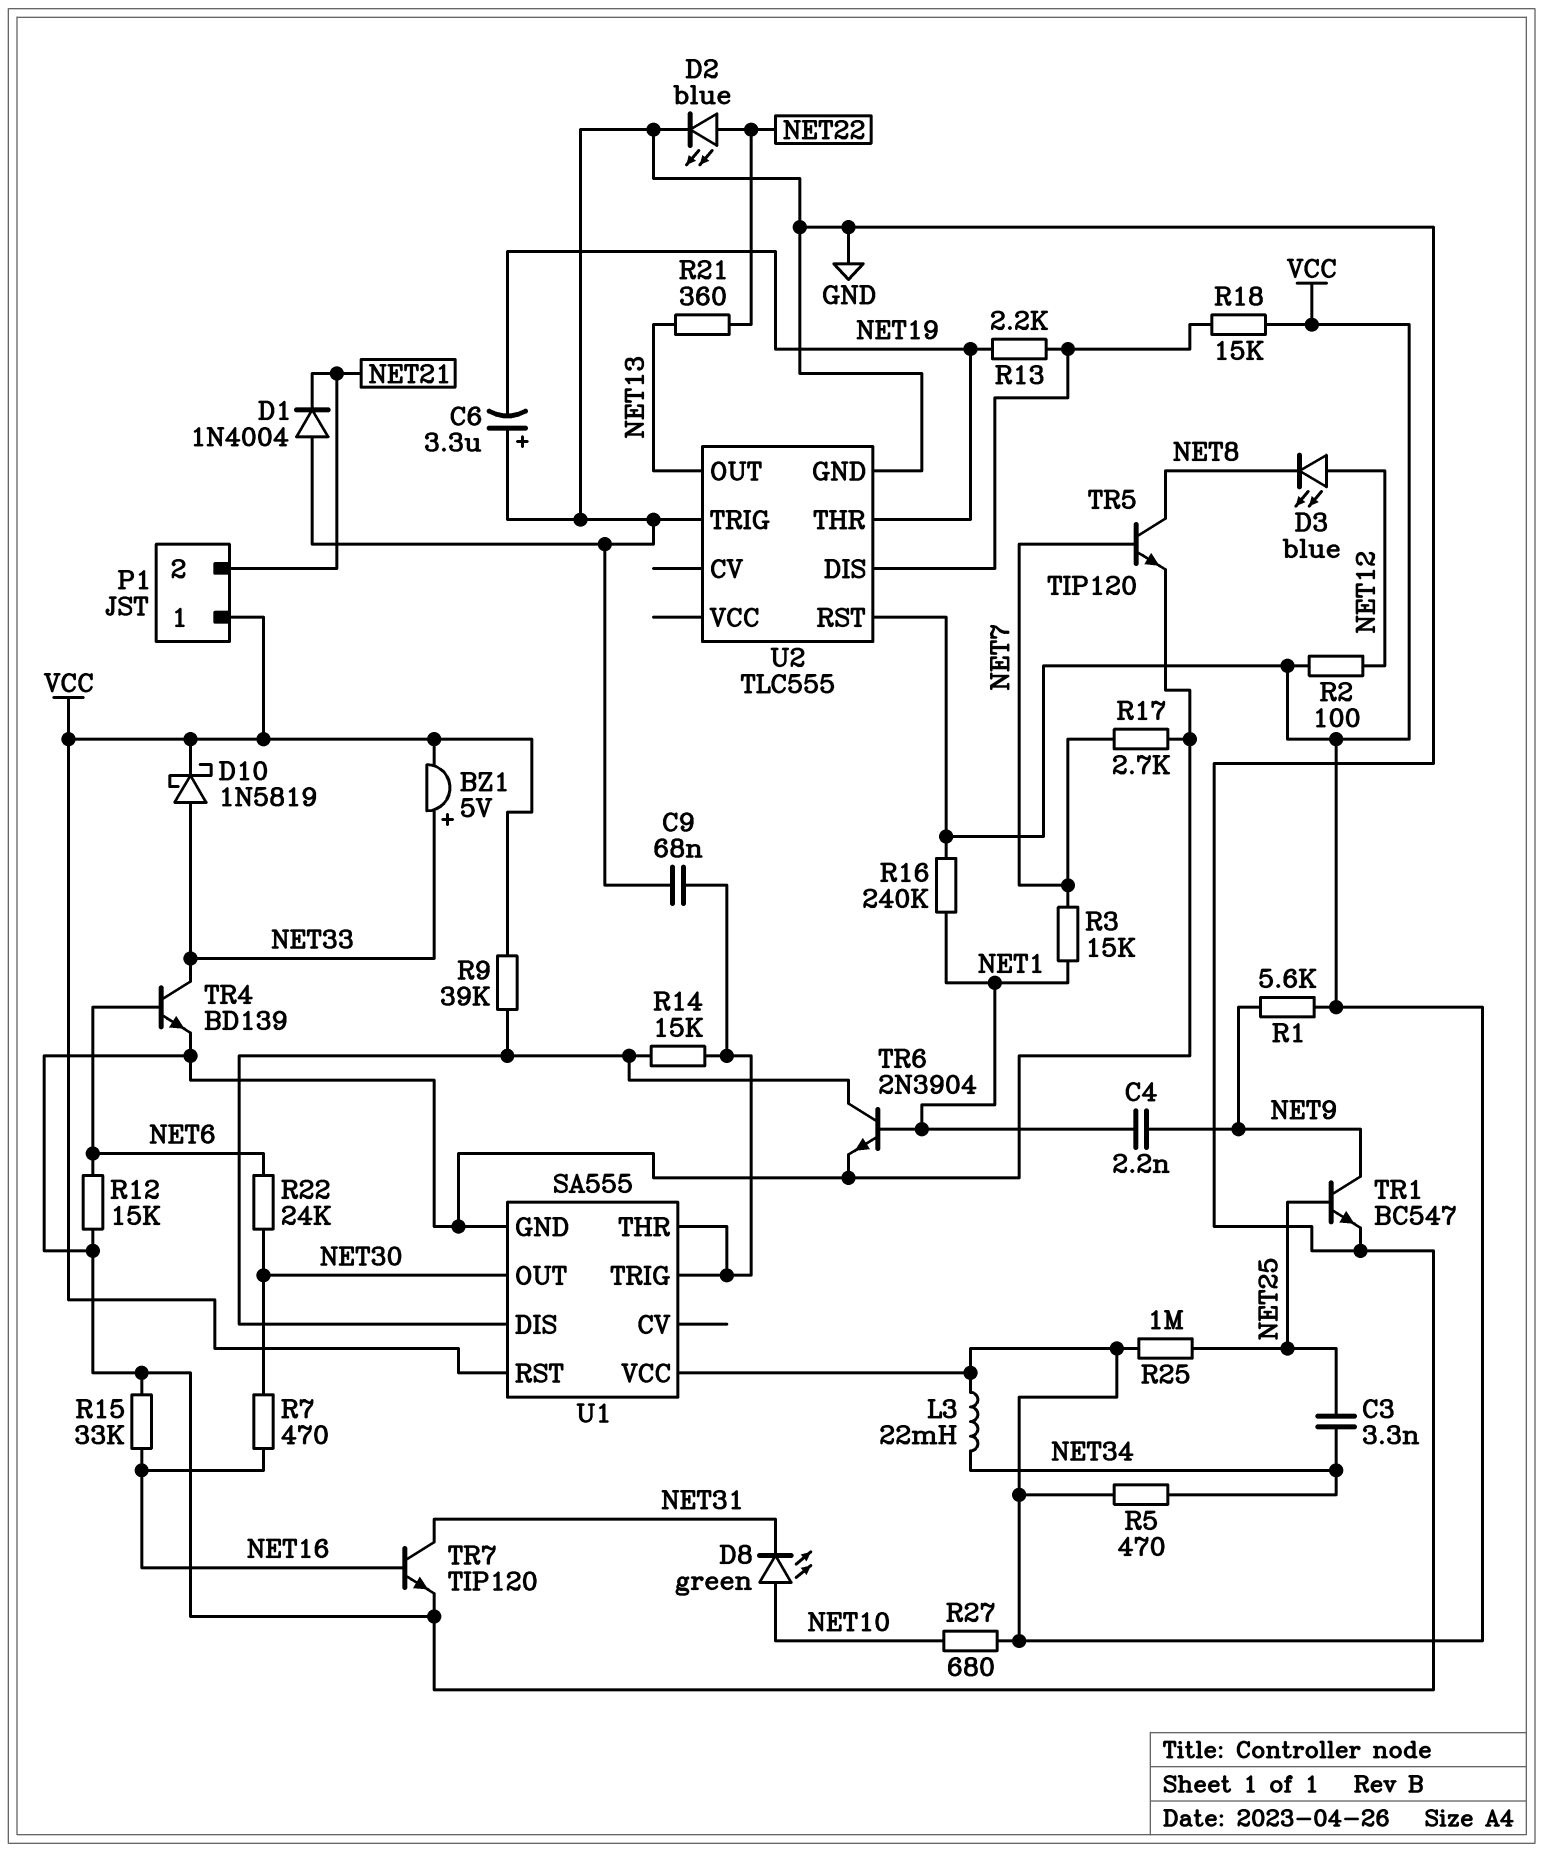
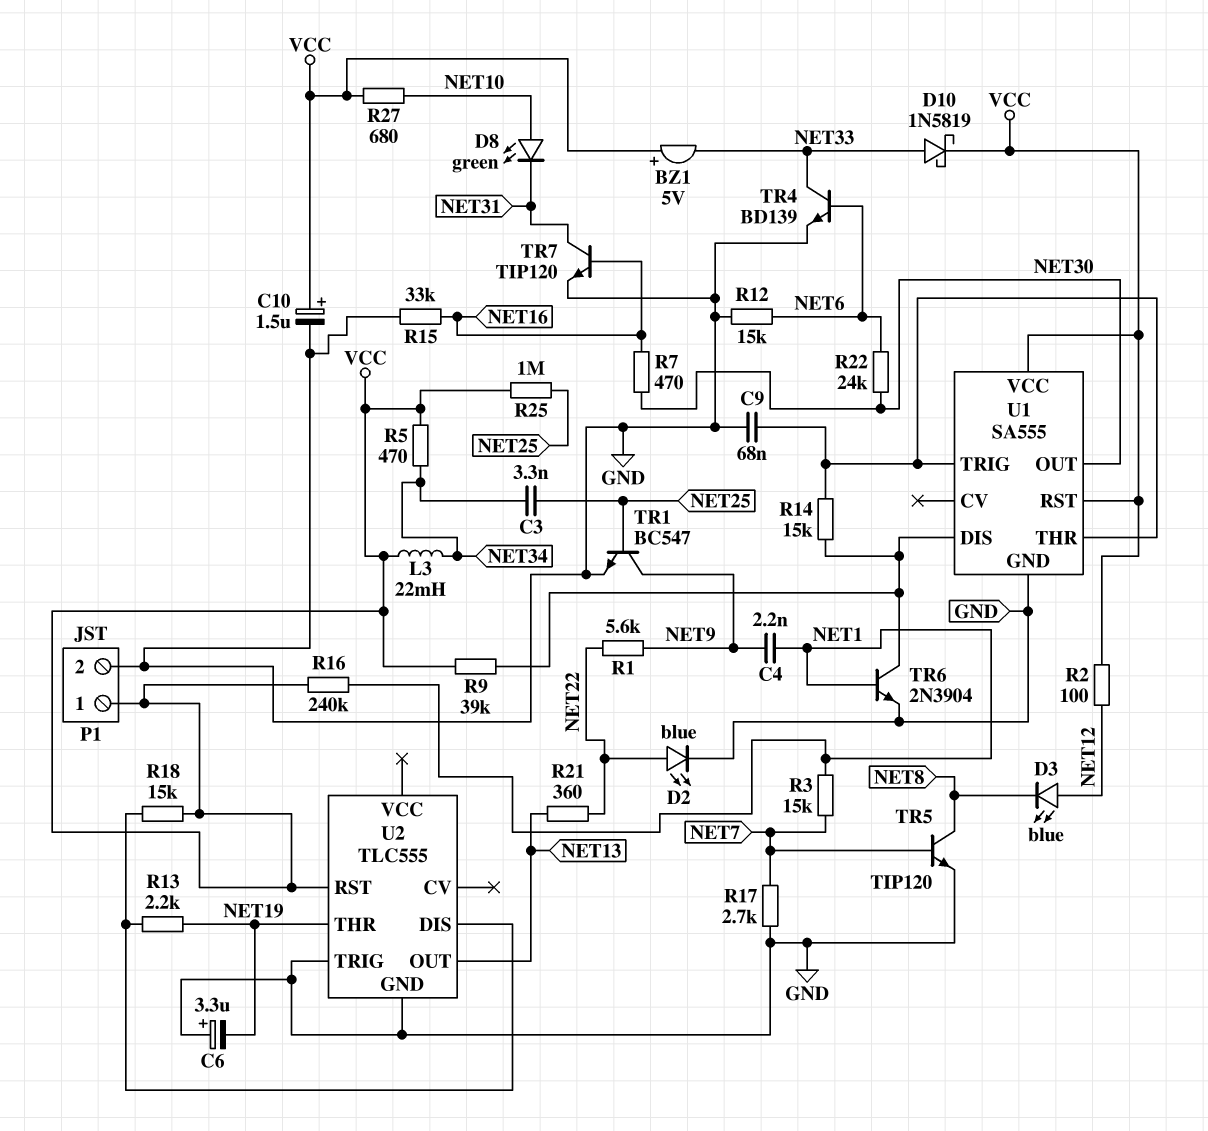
BZ1: buzzer 5V (plus NET33, minus VCC) -> buzzer 5V (plus VCC, minus NET33)
C10: none -> 1.5uF (plus VCC, minus GND)
D1: diode 1N4004 (A GND, K NET21) -> none
P1 pin 2: NET21 -> GND
R1: 5.6k (NET9, VCC) -> 5.6k (NET9, NET22)

